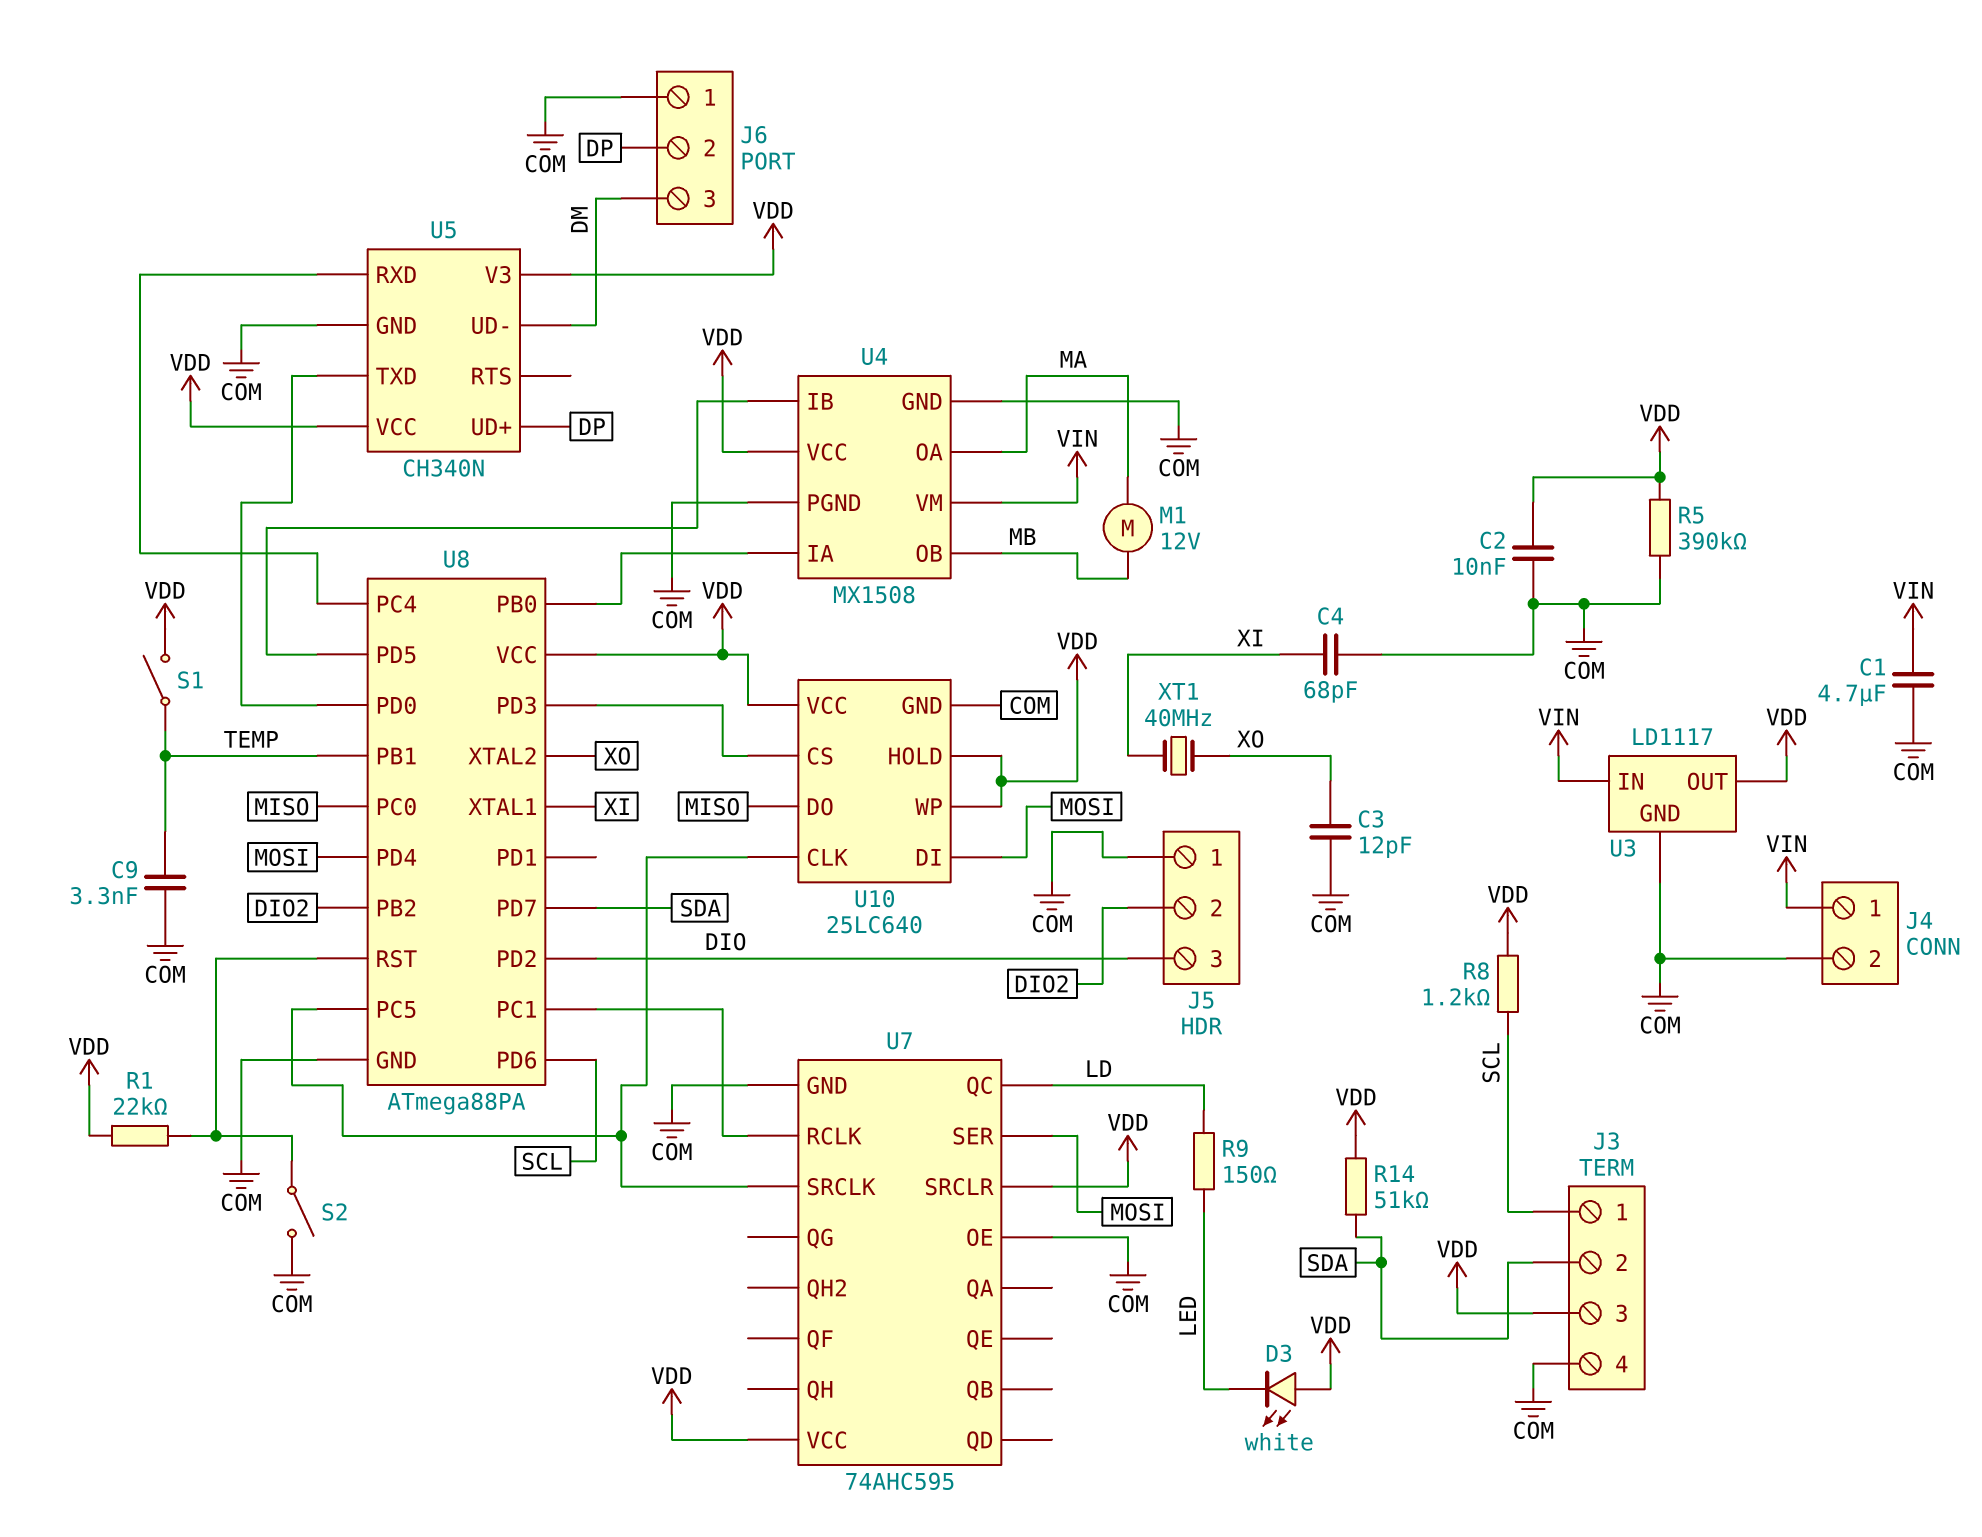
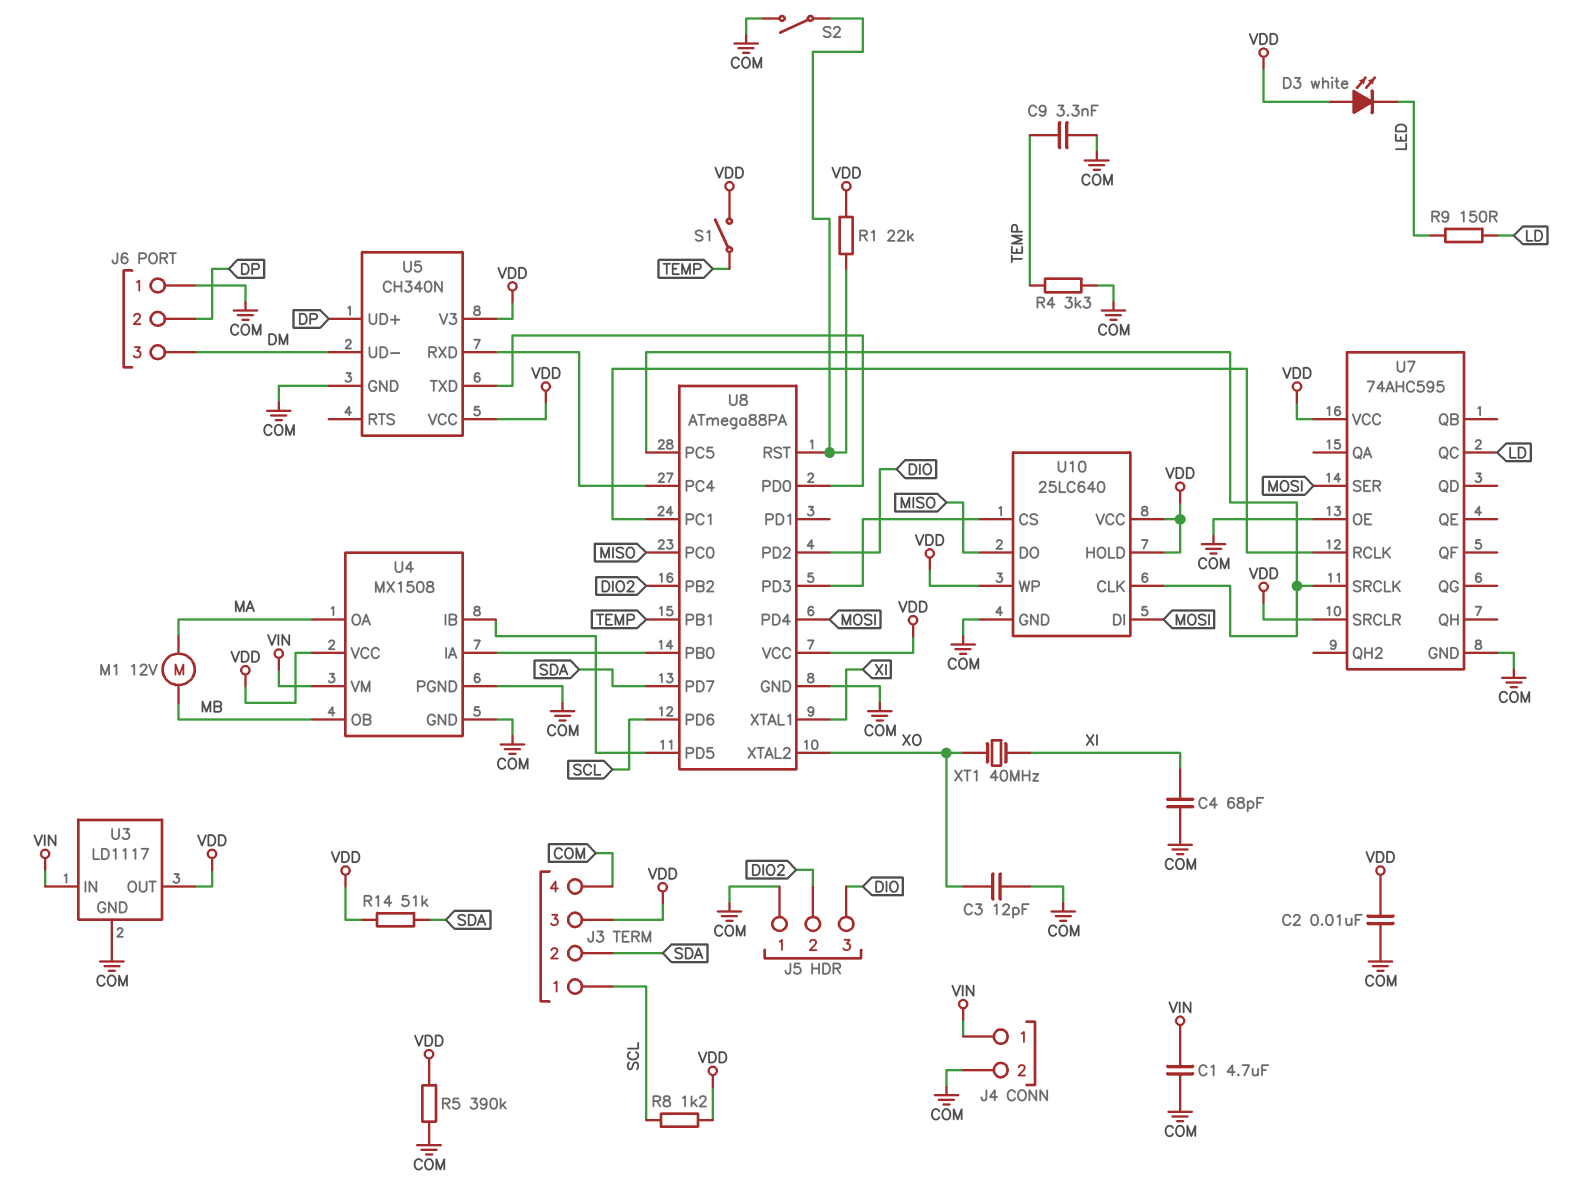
R4: none -> 3.3k (COM, TEMP)

